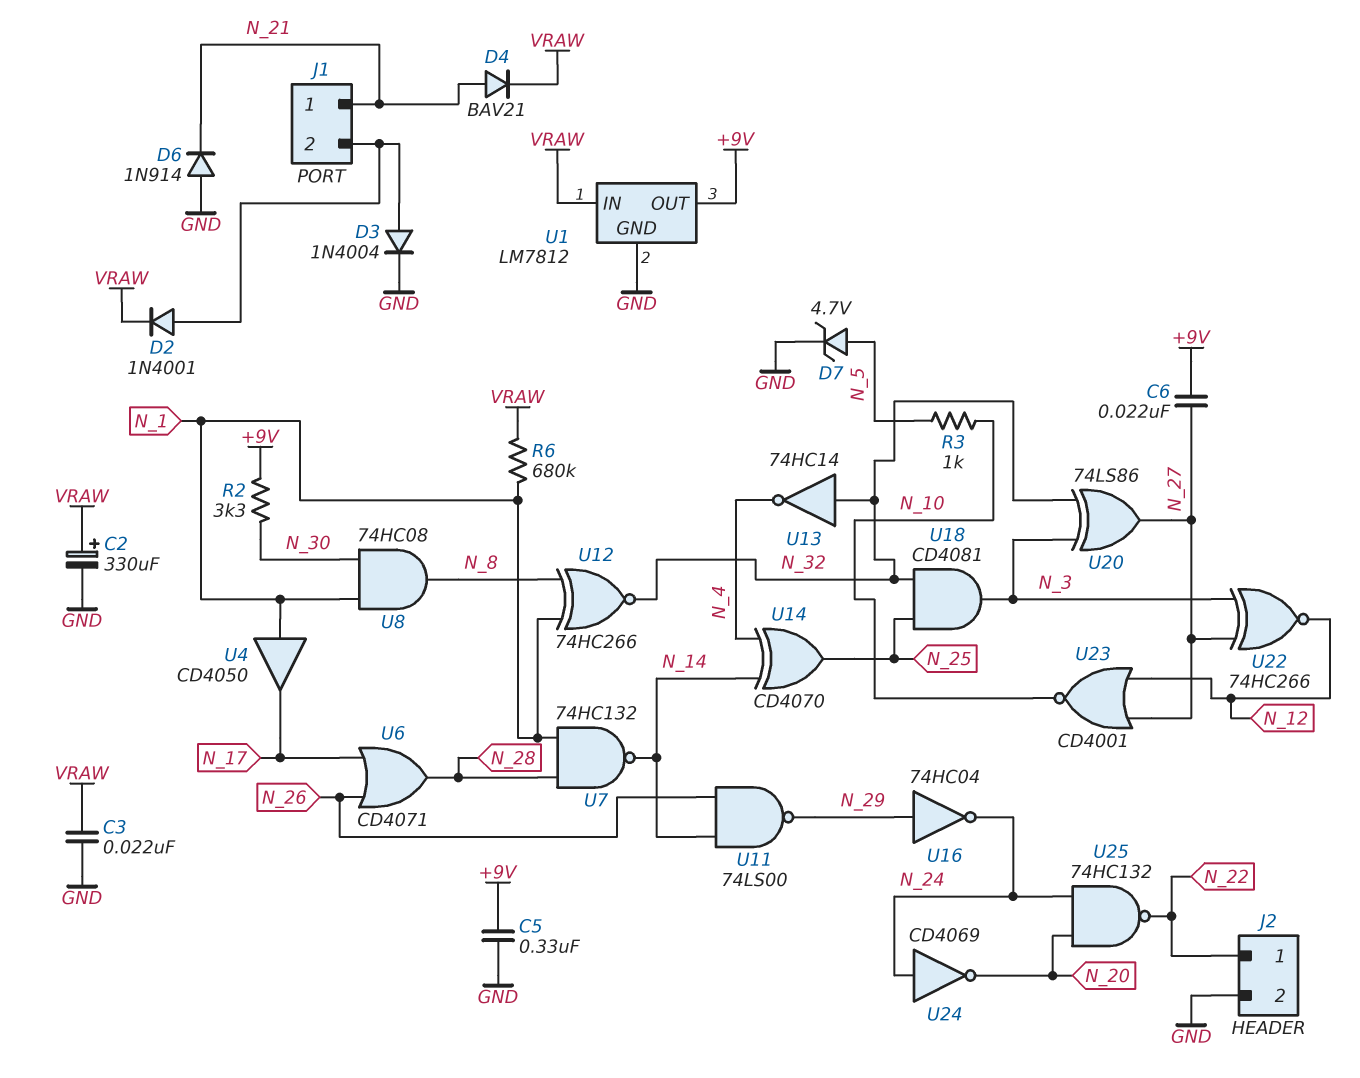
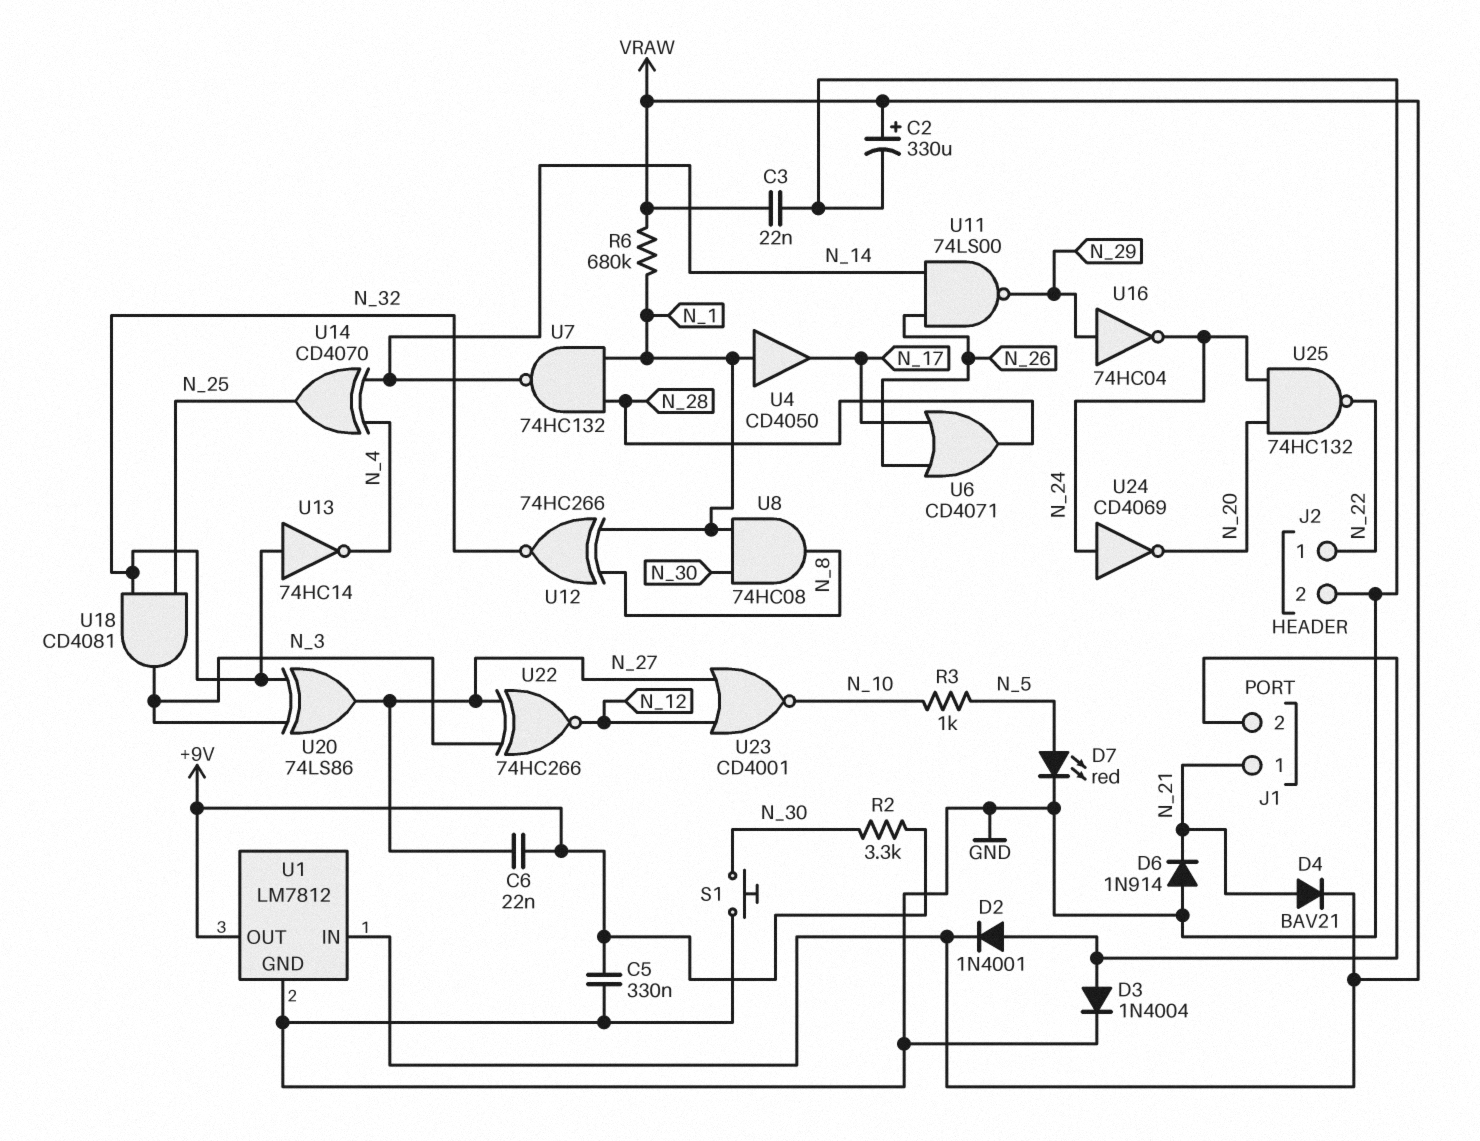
D7: zener 4.7V (A N_5, K GND) -> LED red (A N_5, K GND)
S1: none -> button (GND, N_30)

